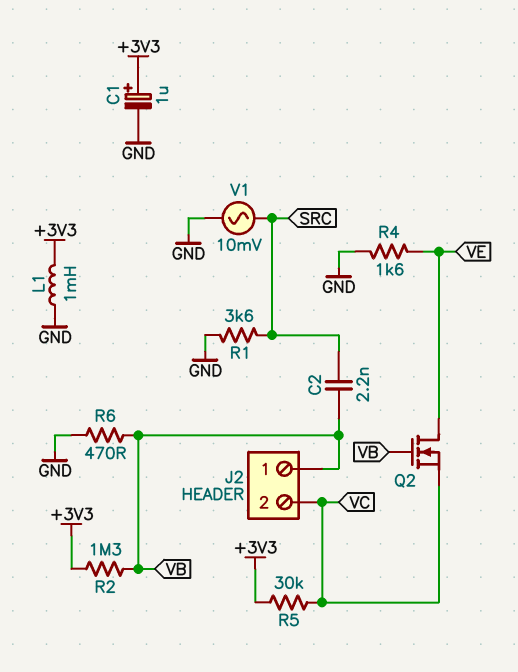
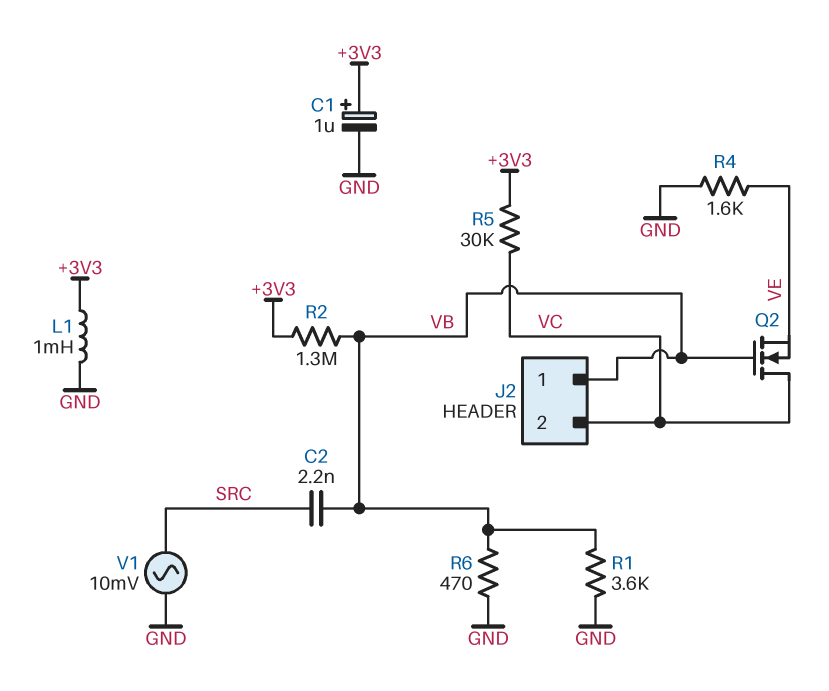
Q2: NMOS (G VB, D VE, S VC) -> NMOS (G VB, D VC, S VE)
R1: 3.6k (GND, SRC) -> 3.6k (GND, VB)

